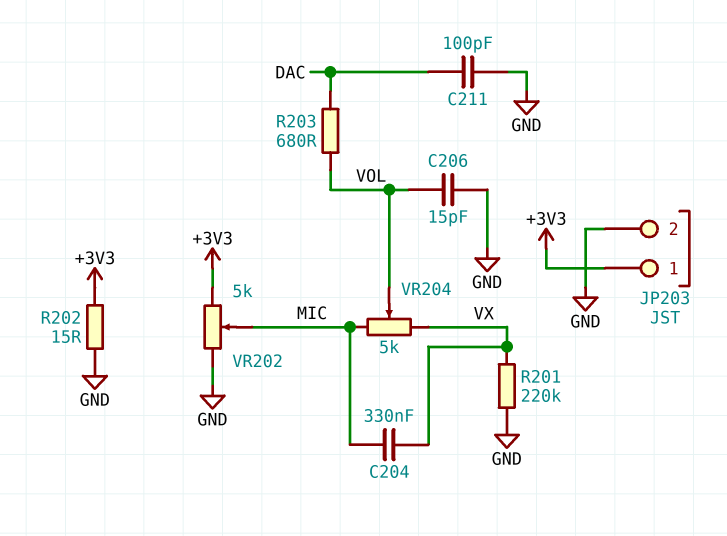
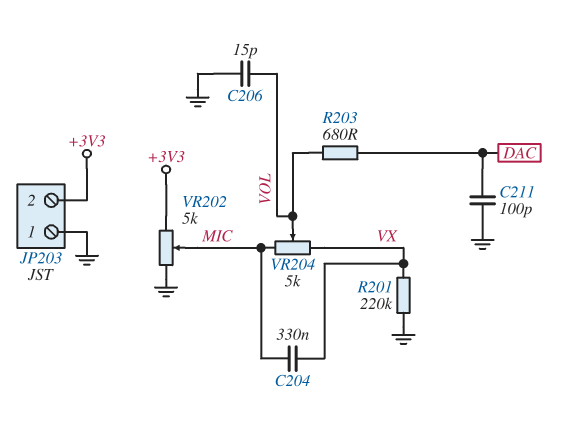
JP203 pin 1: +3V3 -> GND
JP203 pin 2: GND -> +3V3
R202: 15 (+3V3, GND) -> none

